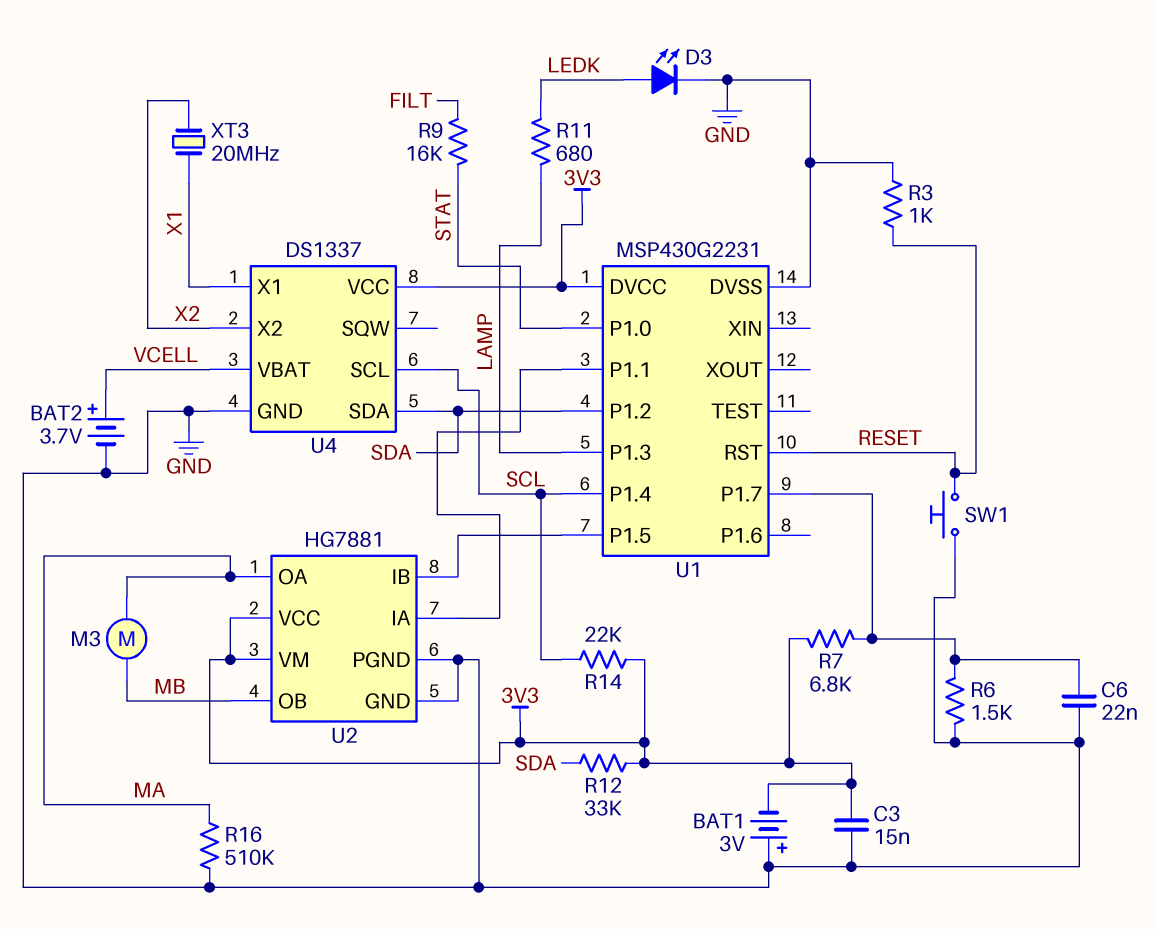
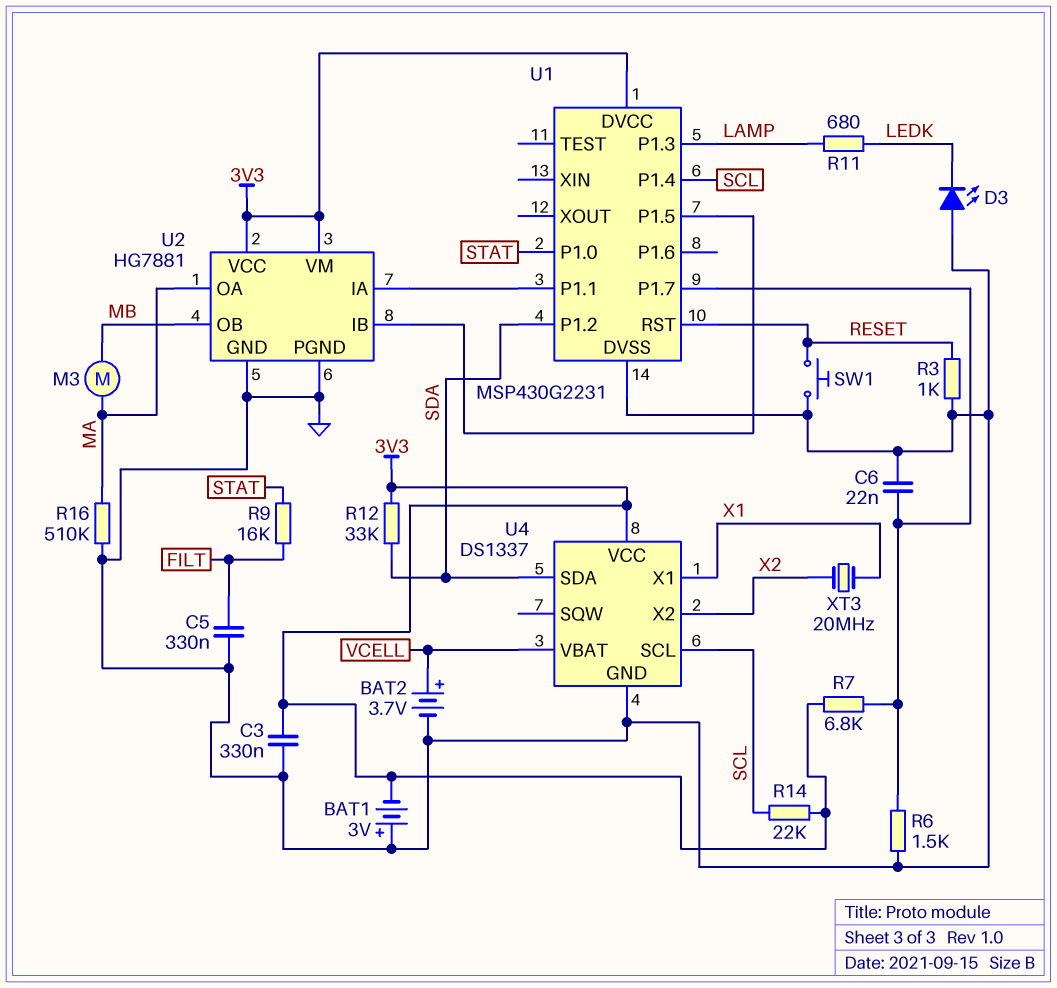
C3: 15nF (3V3, GND) -> 330nF (3V3, GND)
C5: none -> 330nF (FILT, GND)
D3: LED (A LEDK, K GND) -> LED (A GND, K LEDK)

